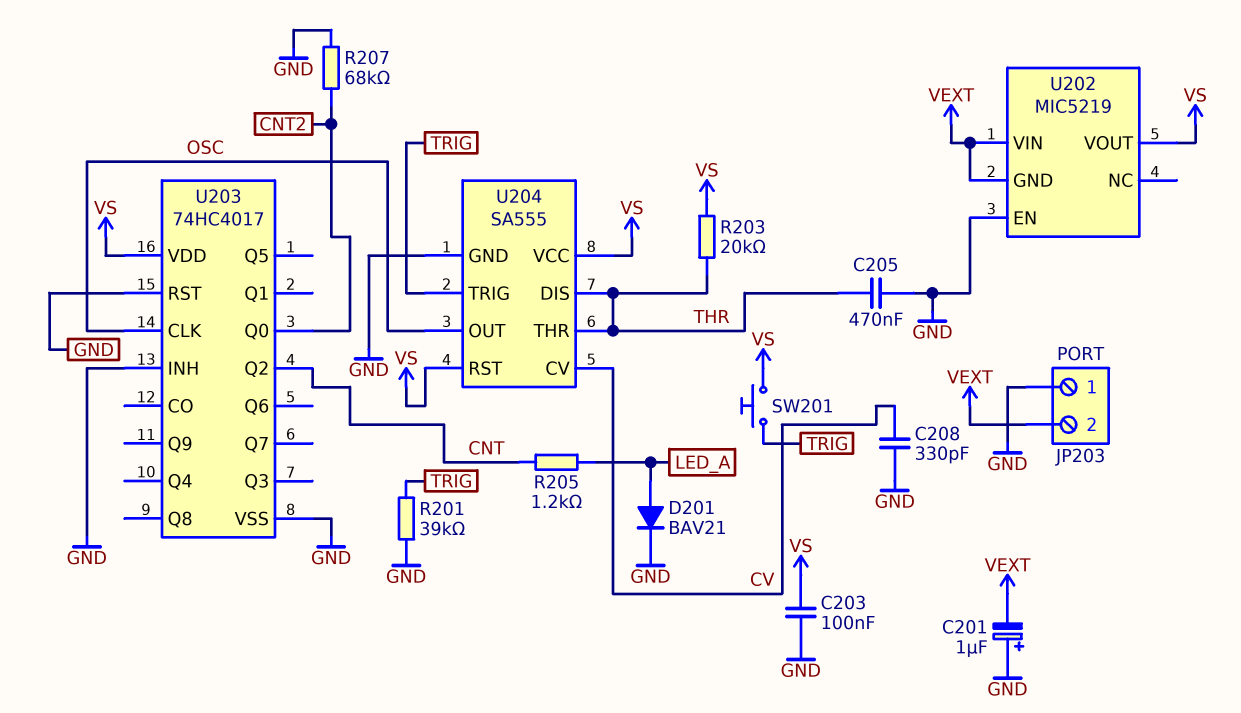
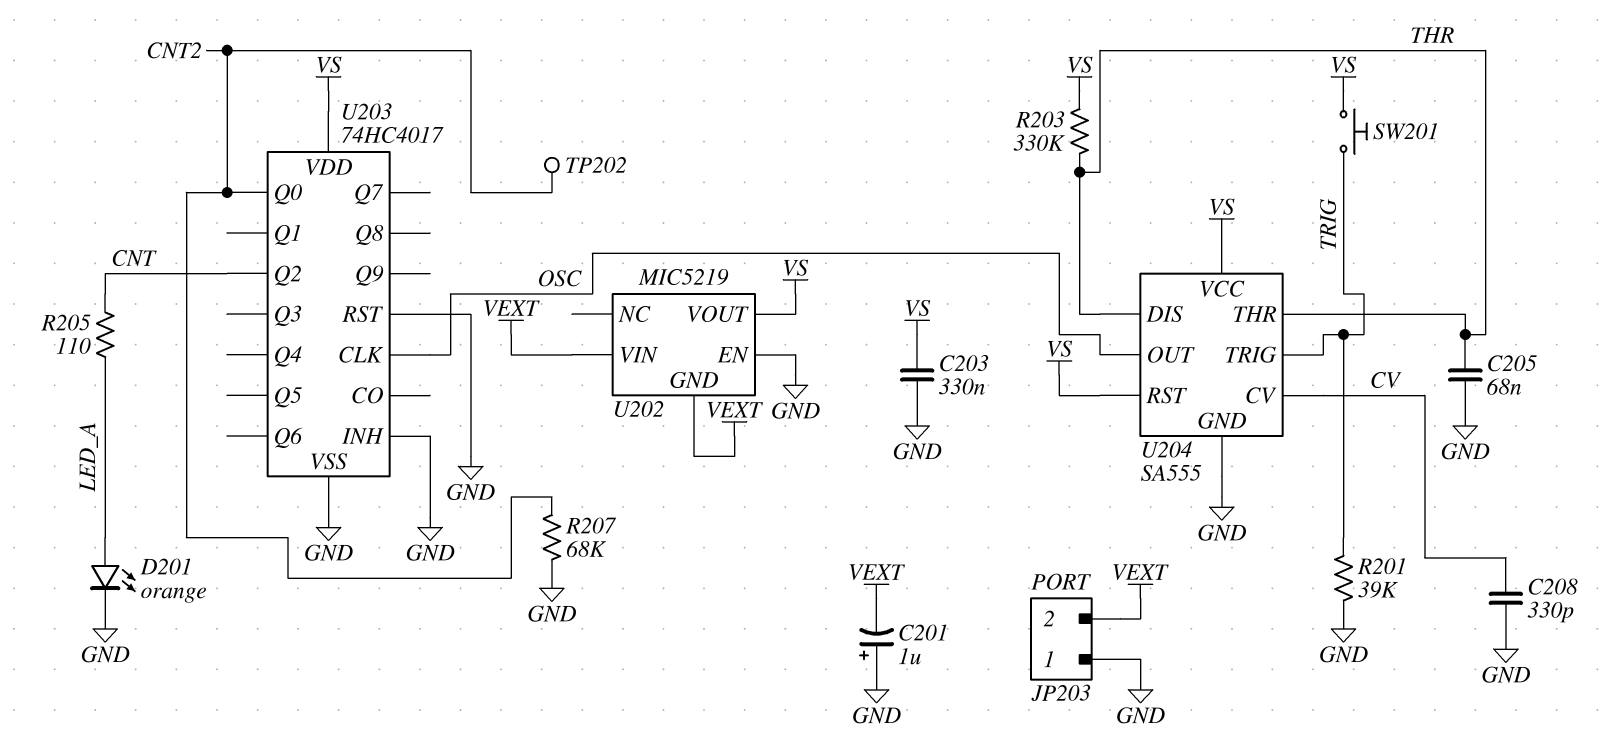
C203: 100nF (GND, VS) -> 330nF (GND, VS)
C205: 470nF (GND, THR) -> 68nF (GND, THR)
D201: diode BAV21 (A LED_A, K GND) -> LED orange (A LED_A, K GND)
R203: 20k (THR, VS) -> 330k (THR, VS)
R205: 1.2k (CNT, LED_A) -> 110 (CNT, LED_A)
TP202: none -> test point (CNT2)

